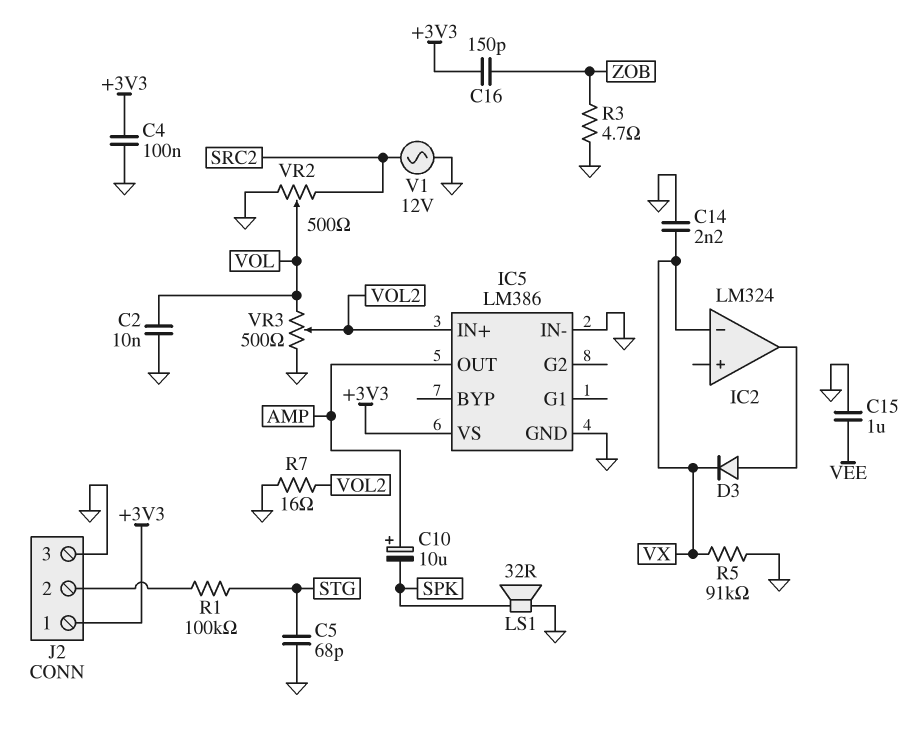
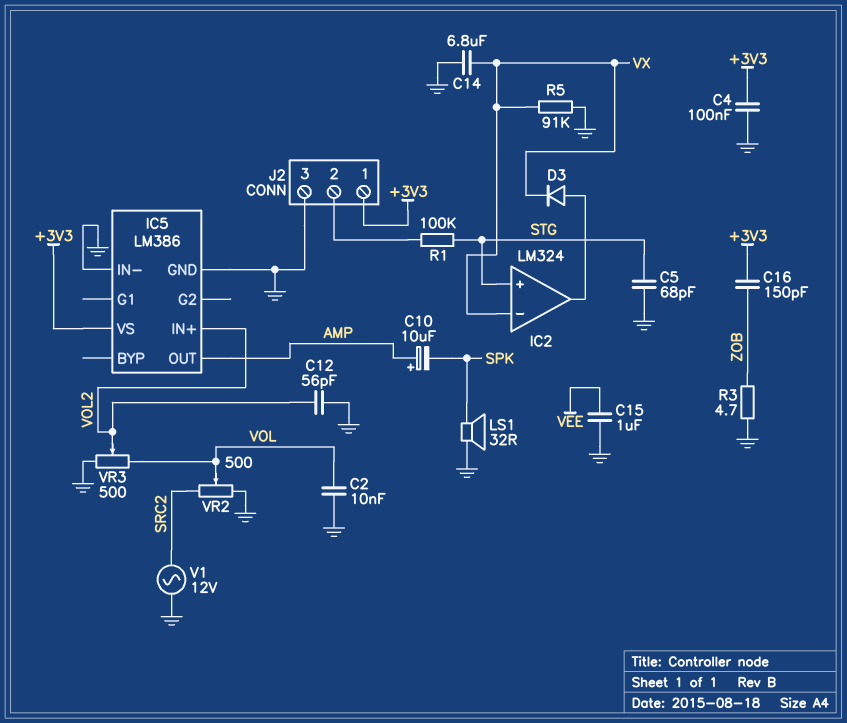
C12: none -> 56pF (GND, VOL2)
C14: 2.2nF (GND, VX) -> 6.8uF (GND, VX)
IC2 pin in+: none -> STG
R7: 16 (GND, VOL2) -> none

